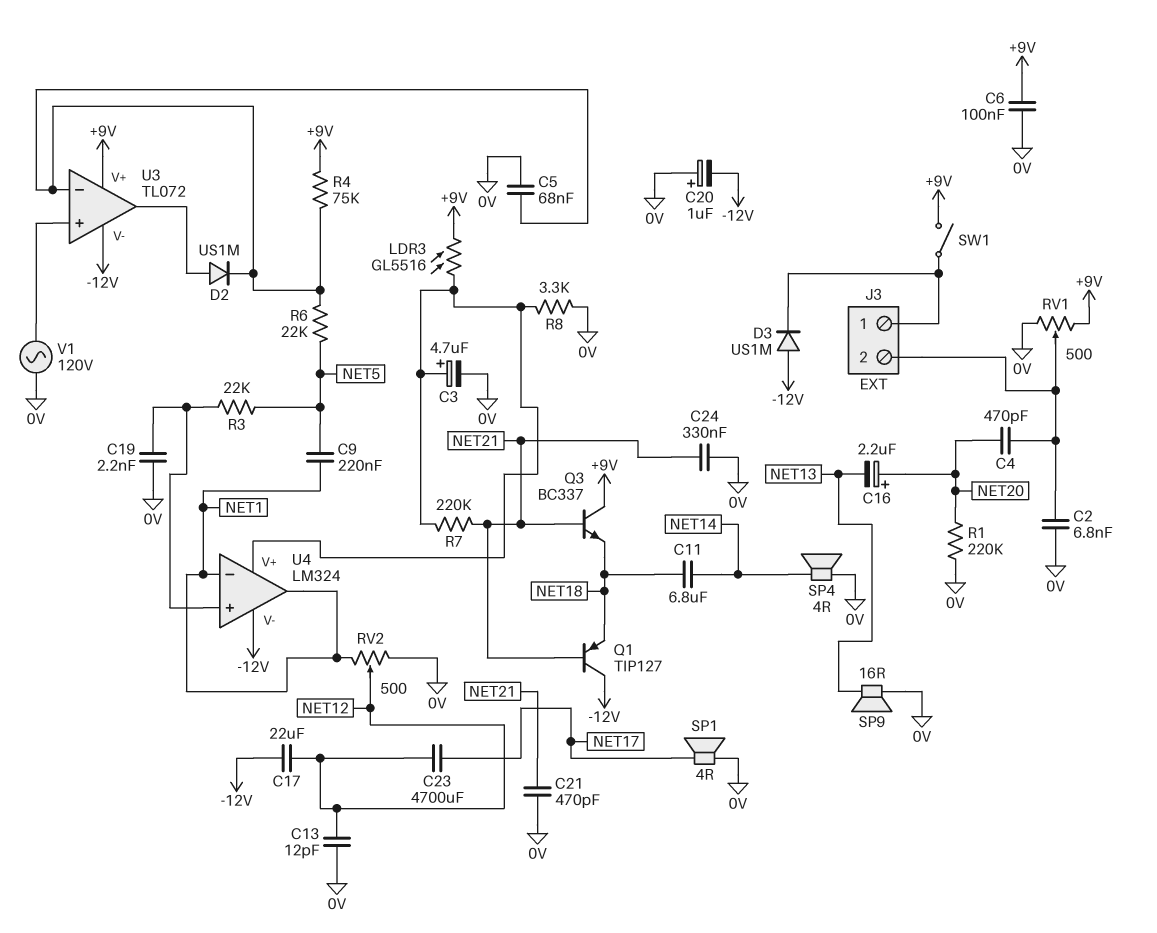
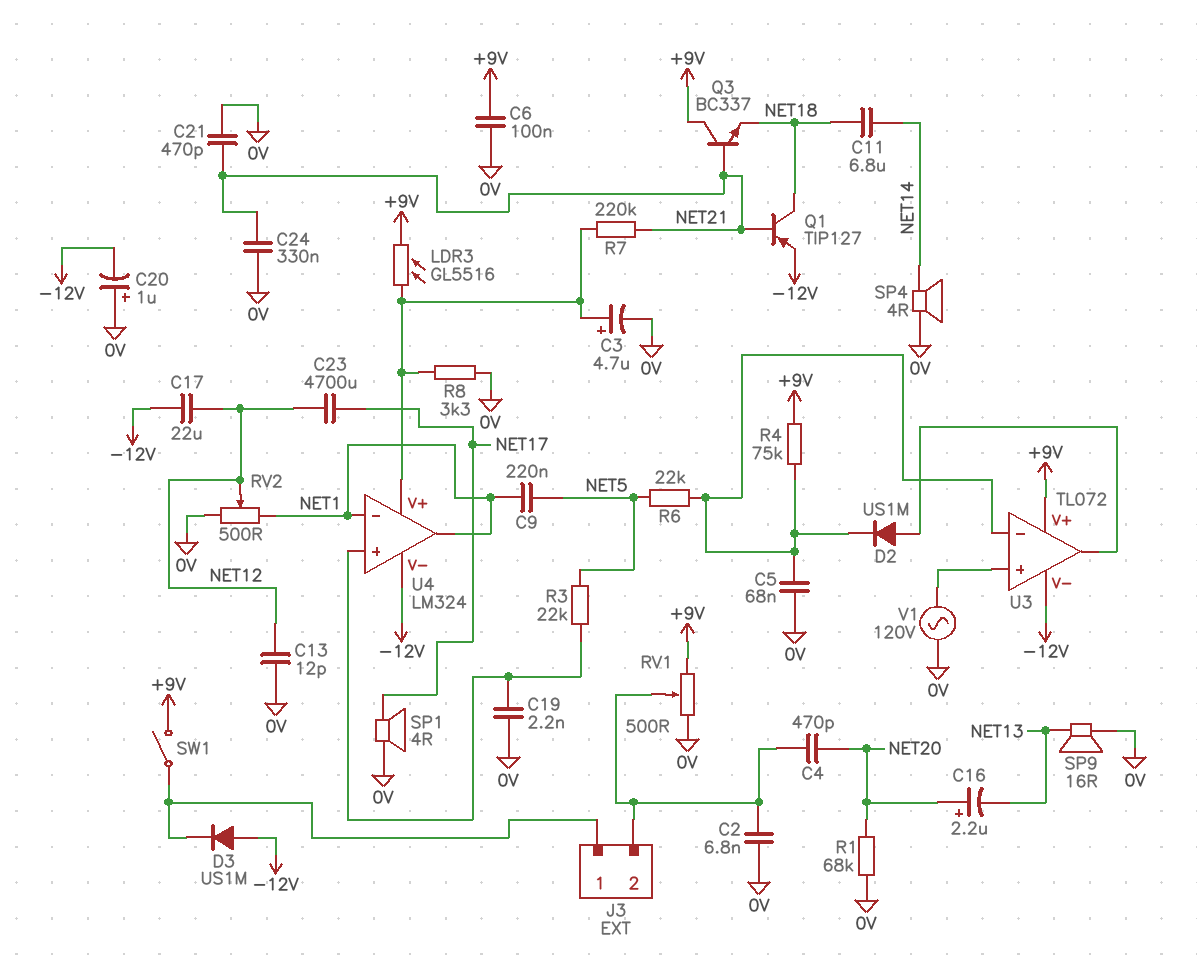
Q1: PNP TIP127 (B NET21, C -12V, E NET18) -> PNP TIP127 (B NET21, C NET18, E -12V)
R1: 220k (0V, NET20) -> 68k (0V, NET20)

